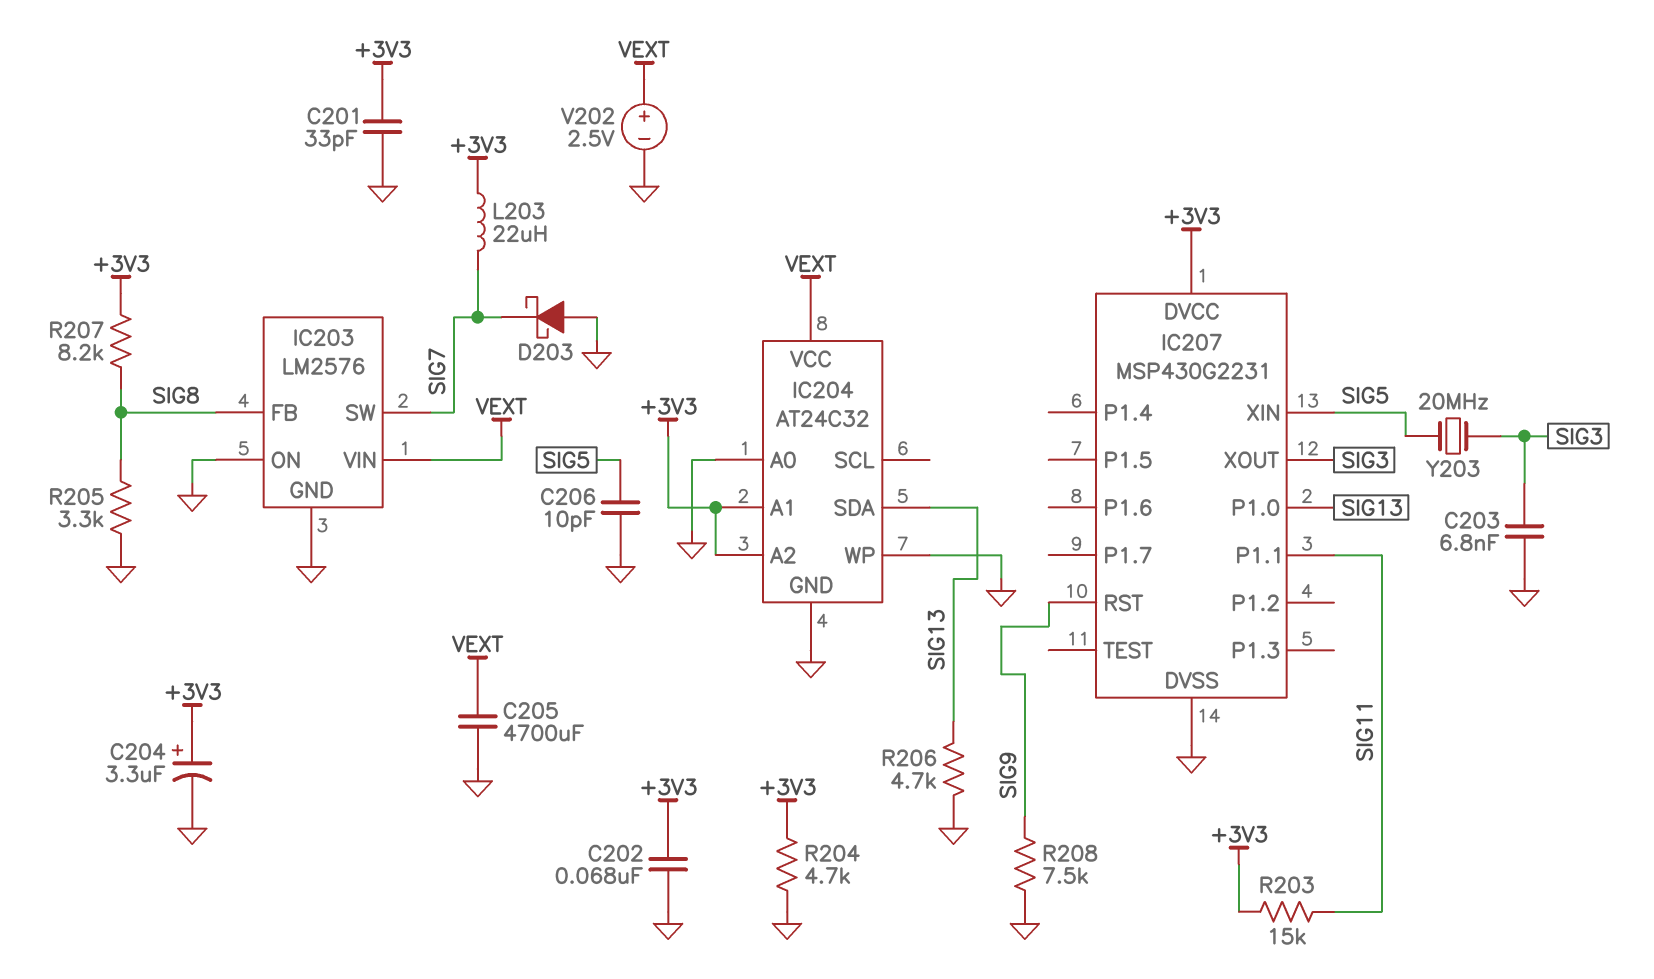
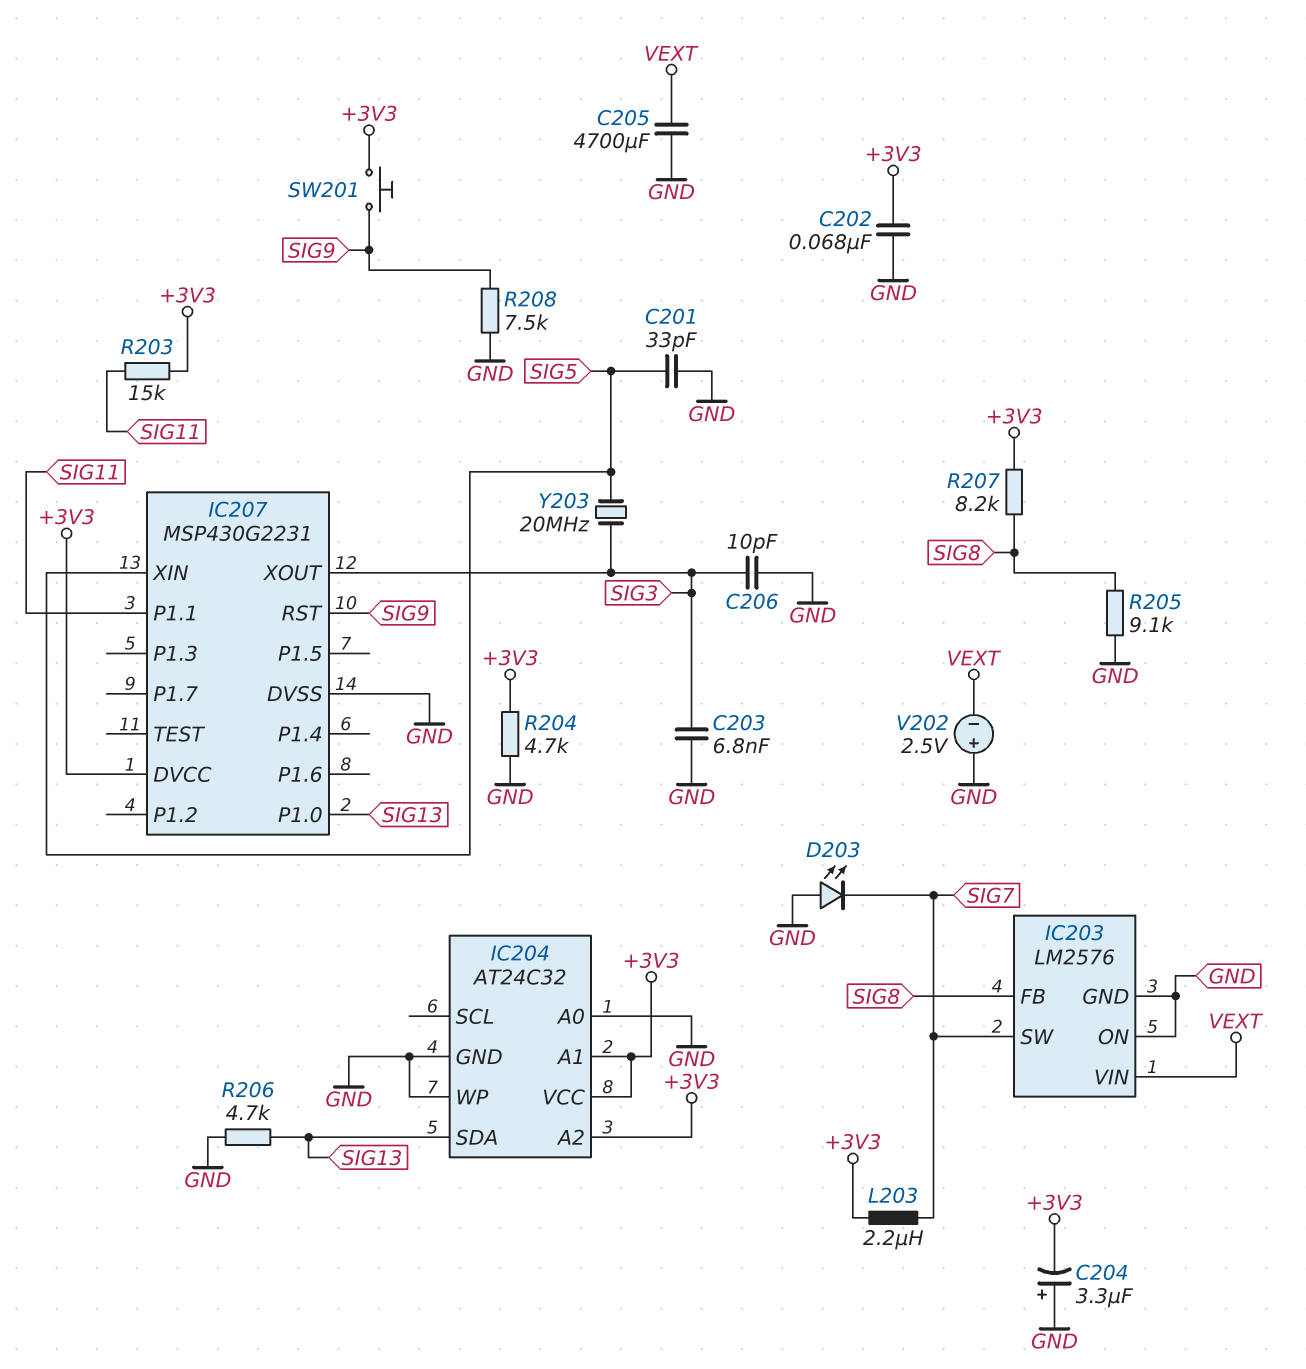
C201: 33pF (+3V3, GND) -> 33pF (GND, SIG5)
C204: 3.3uF (plus +3V3, minus GND) -> 3.3uF (plus GND, minus +3V3)
C206: 10pF (GND, SIG5) -> 10pF (GND, SIG3)
D203: schottky (A GND, K SIG7) -> LED (A GND, K SIG7)
IC204 pin VCC: VEXT -> +3V3
L203: 22uH (+3V3, SIG7) -> 2.2uH (+3V3, SIG7)
R205: 3.3k (GND, SIG8) -> 9.1k (GND, SIG8)
SW201: none -> button (+3V3, SIG9)
V202: 2.5V (plus VEXT, minus GND) -> 2.5V (plus GND, minus VEXT)

